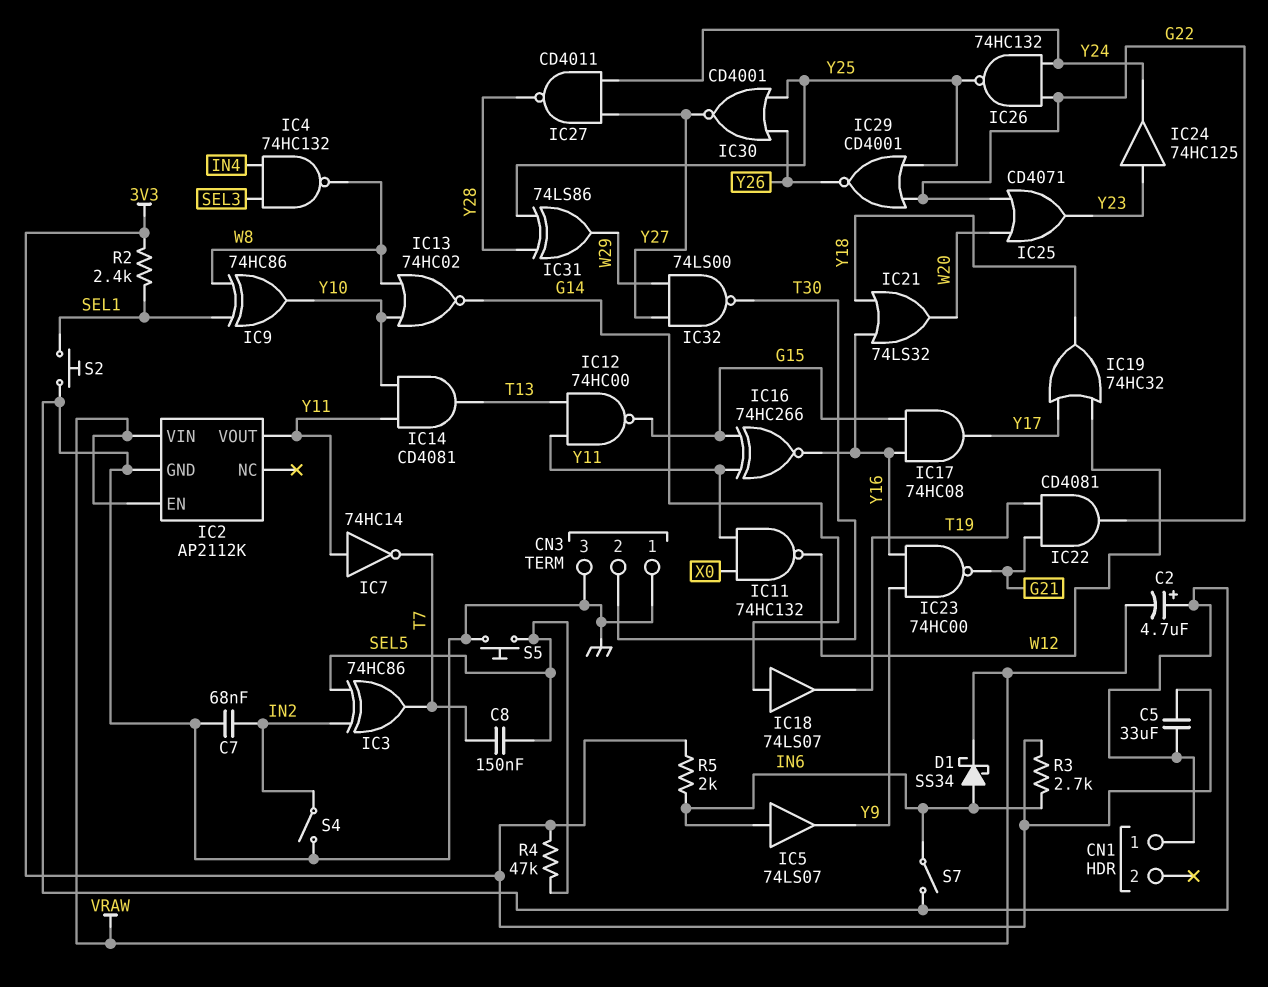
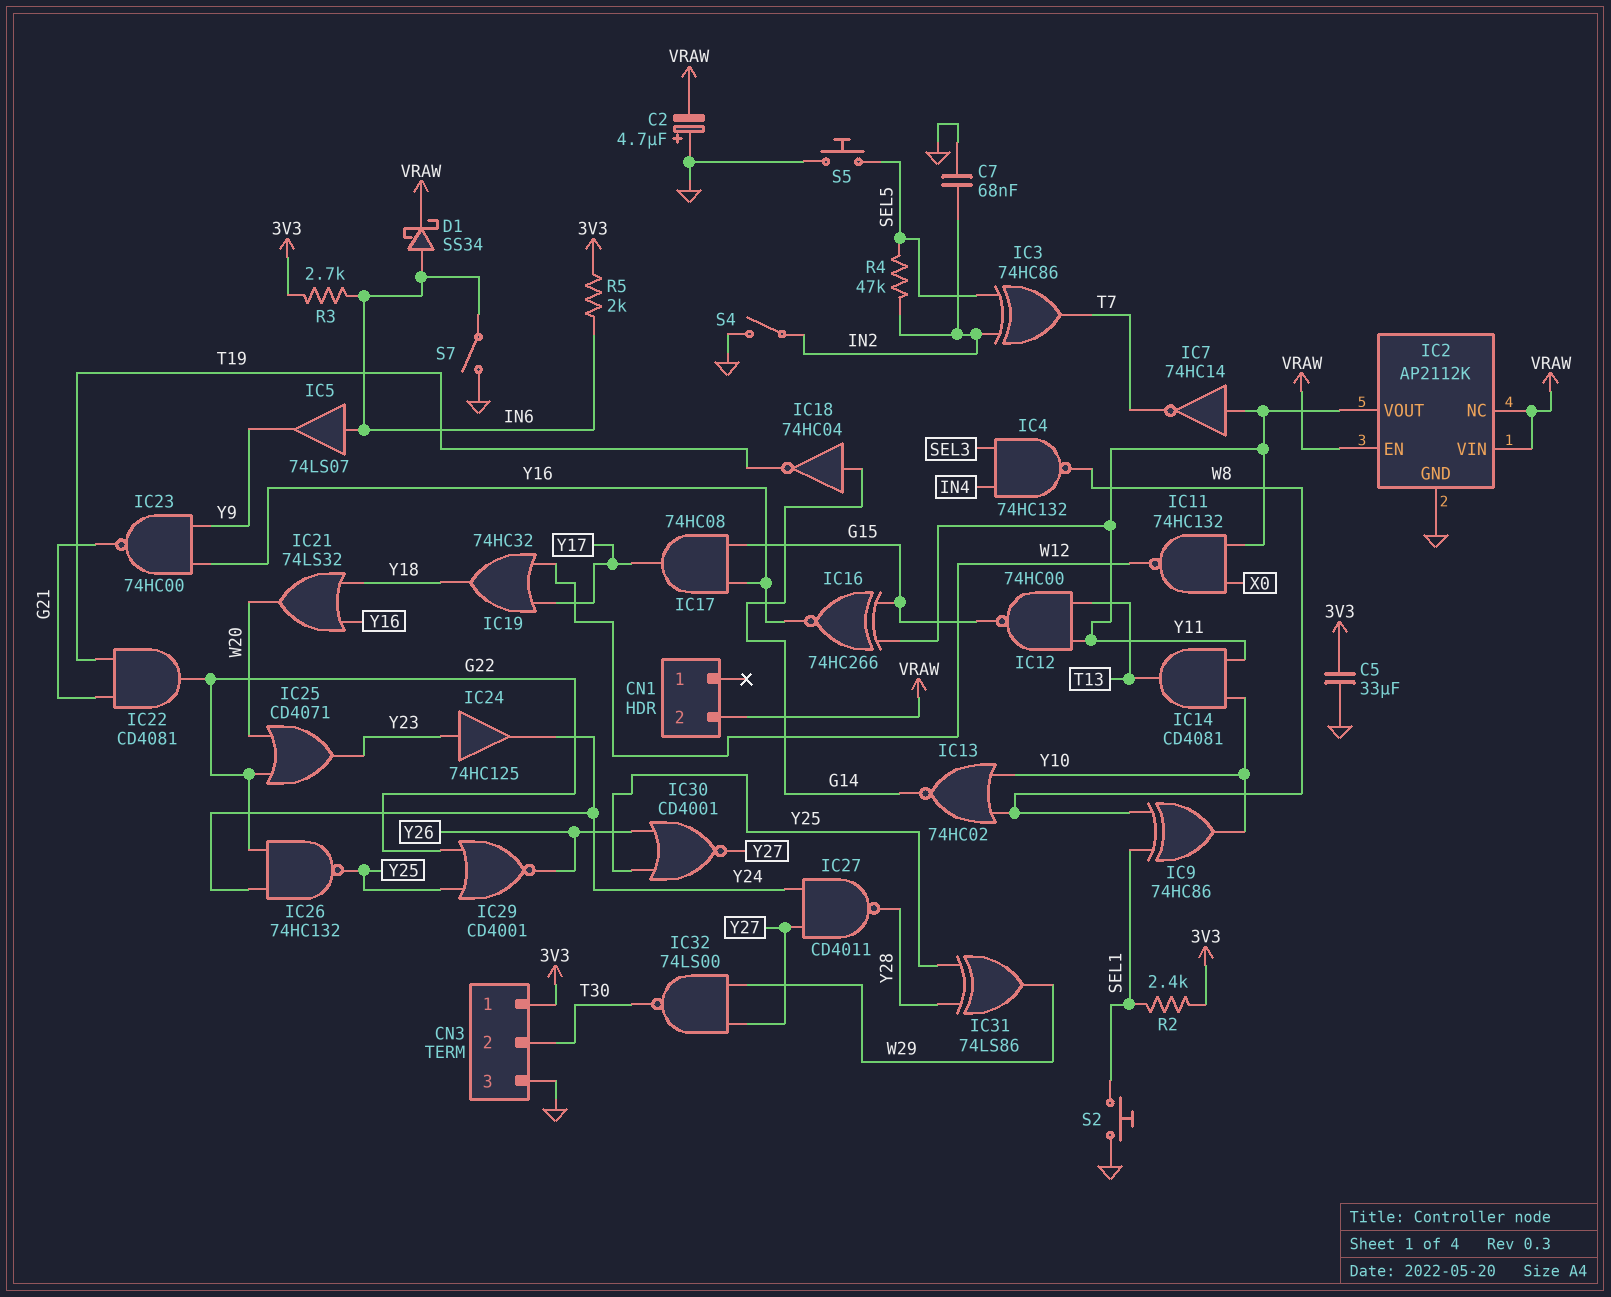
C8: 150nF (SEL5, T7) -> none
CN1 pin 1: GND -> none
CN1 pin 2: none -> VRAW
CN3 pin 1: GND -> 3V3
IC2 pin NC: none -> VRAW
IC18: buffer 74LS07 (in G14, out T19) -> NOT 74HC04 (in G14, out T19)
R4: 47k (3V3, SEL5) -> 47k (IN2, SEL5)

